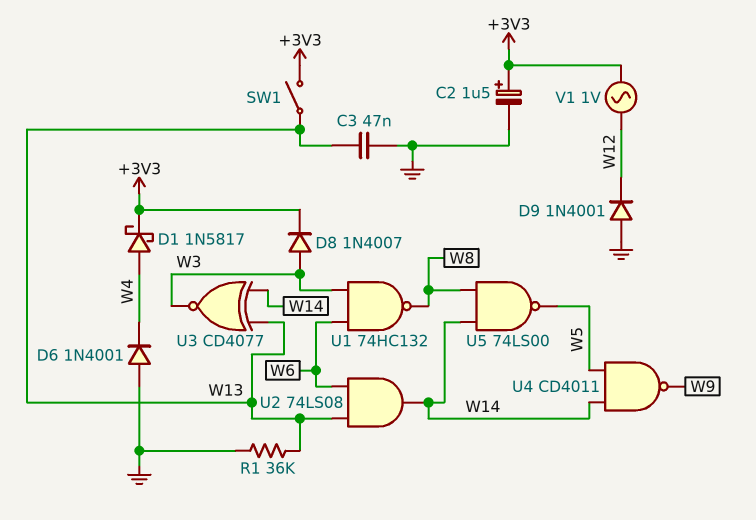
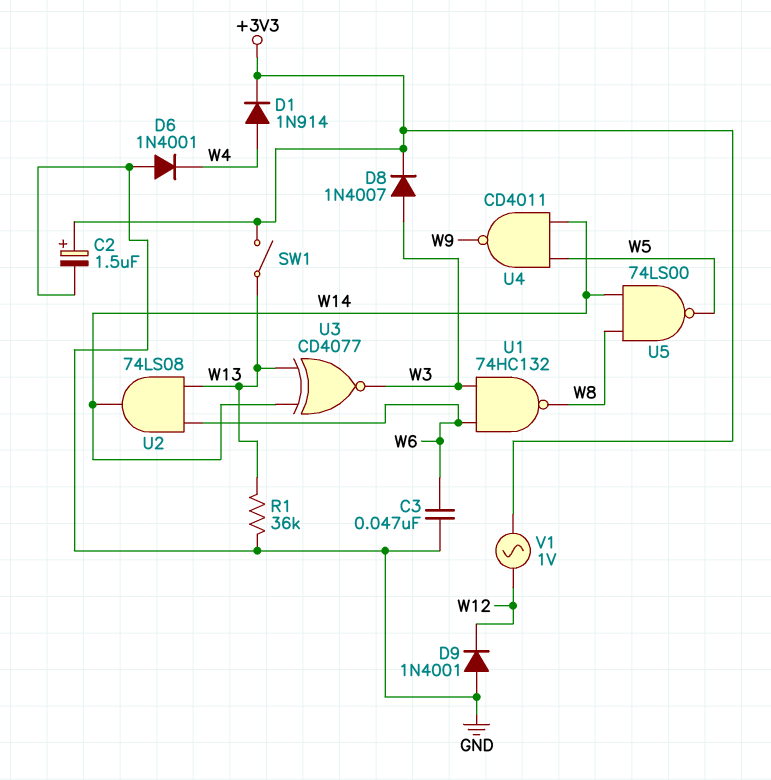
C3: 47nF (GND, W13) -> 47nF (GND, W6)
D1: schottky 1N5817 (A W4, K +3V3) -> diode 1N914 (A W4, K +3V3)

